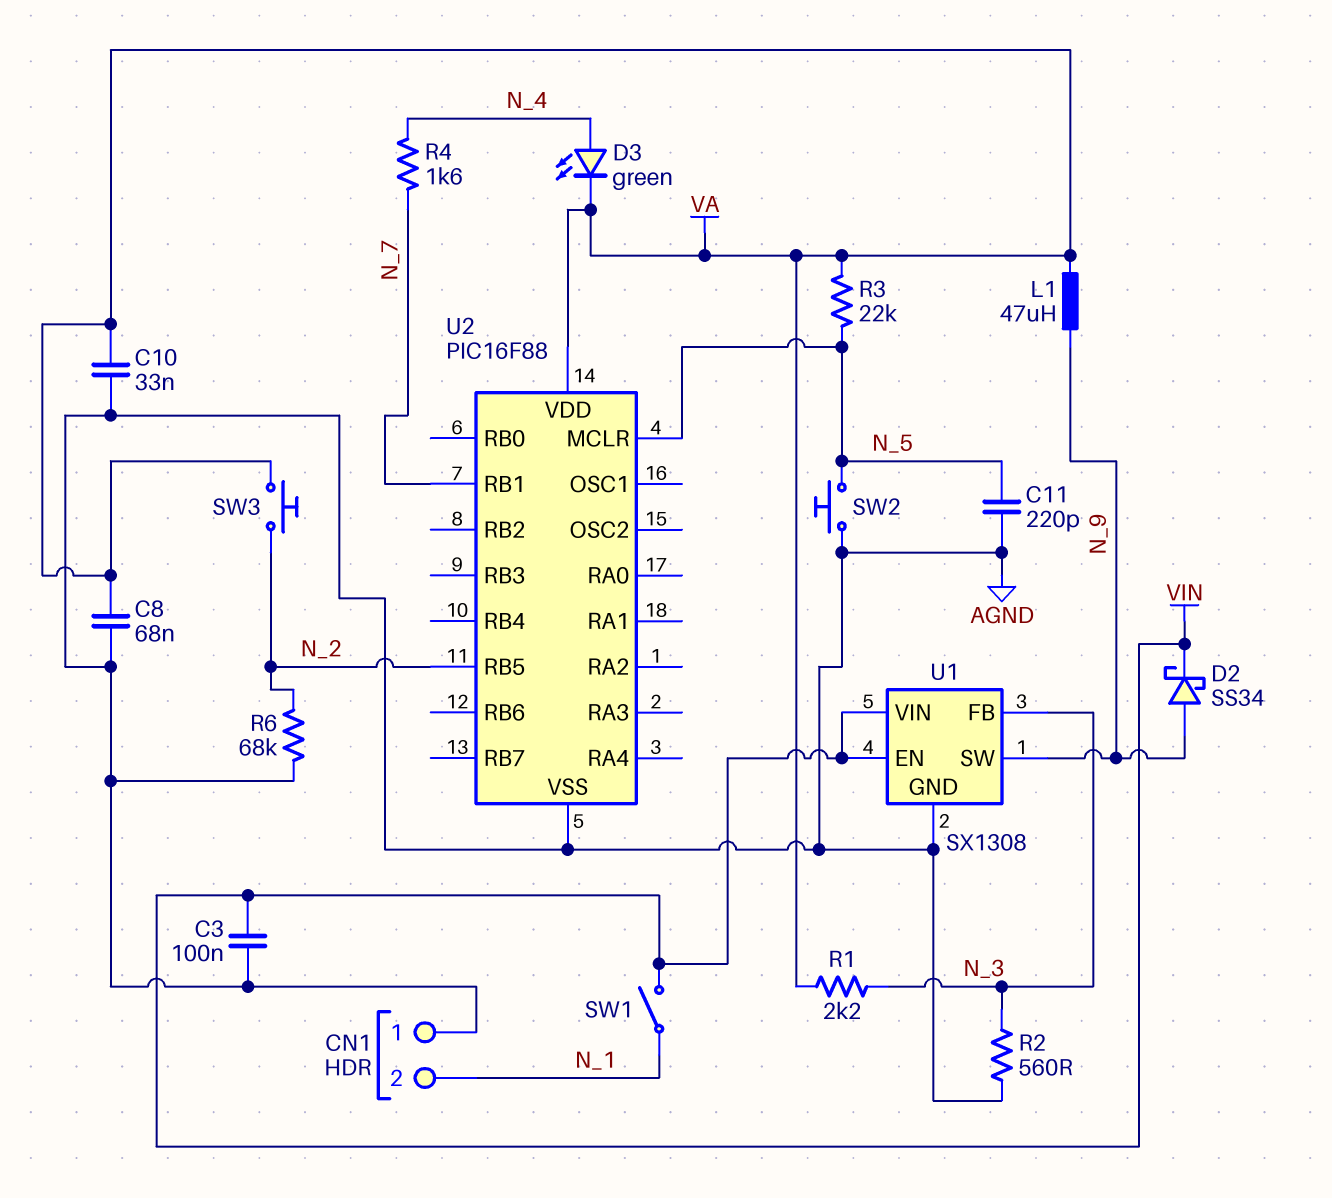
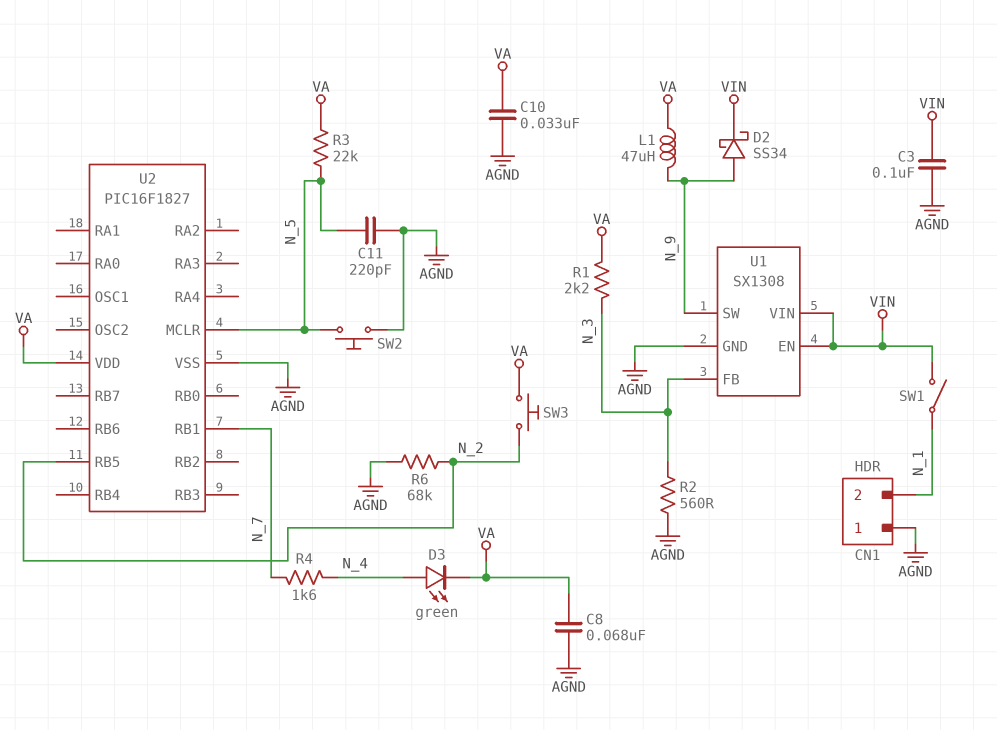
U2: PIC16F88 -> PIC16F1827

